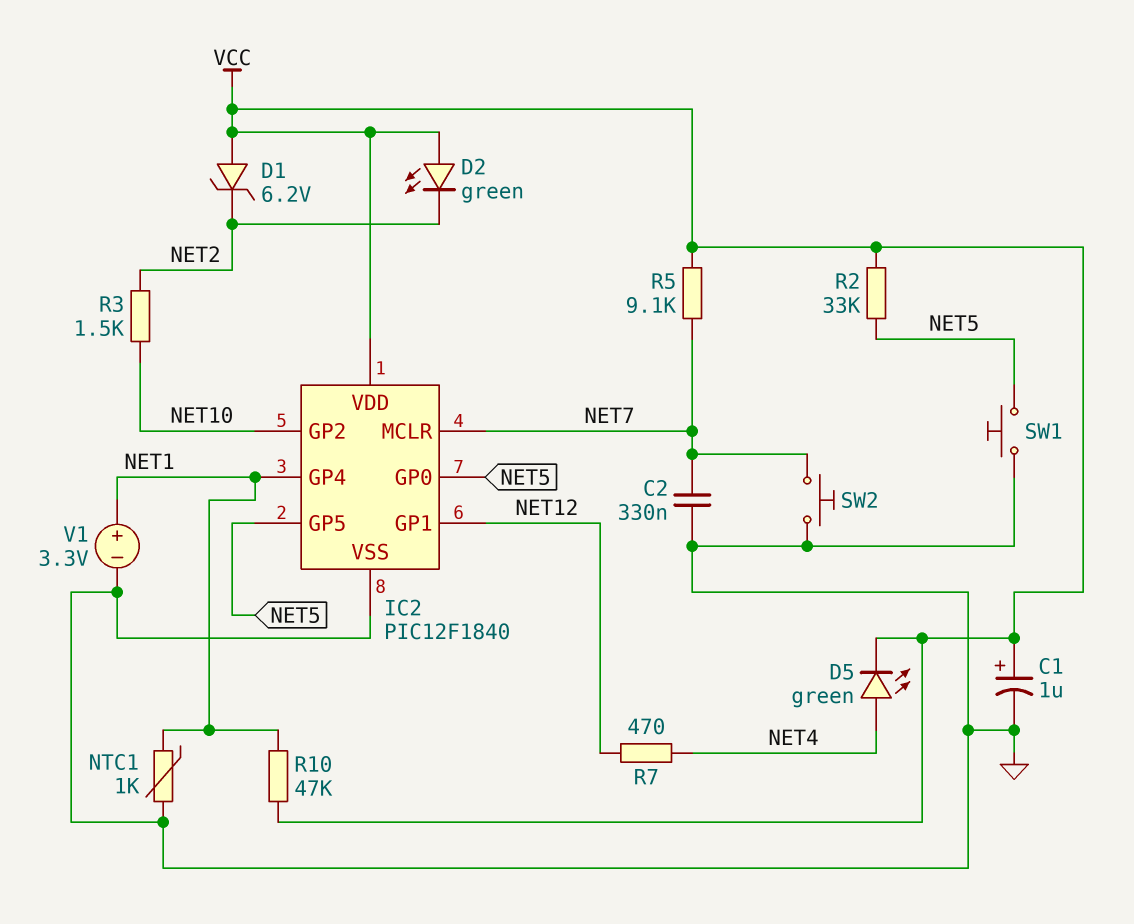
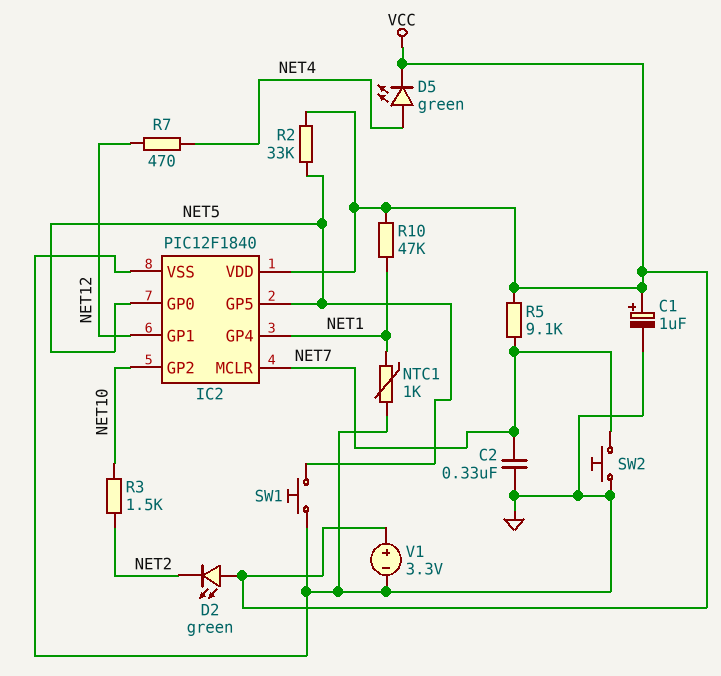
D1: zener 6.2V (A VCC, K NET2) -> none
V1: 3.3V (plus NET1, minus GND) -> 3.3V (plus VCC, minus GND)

